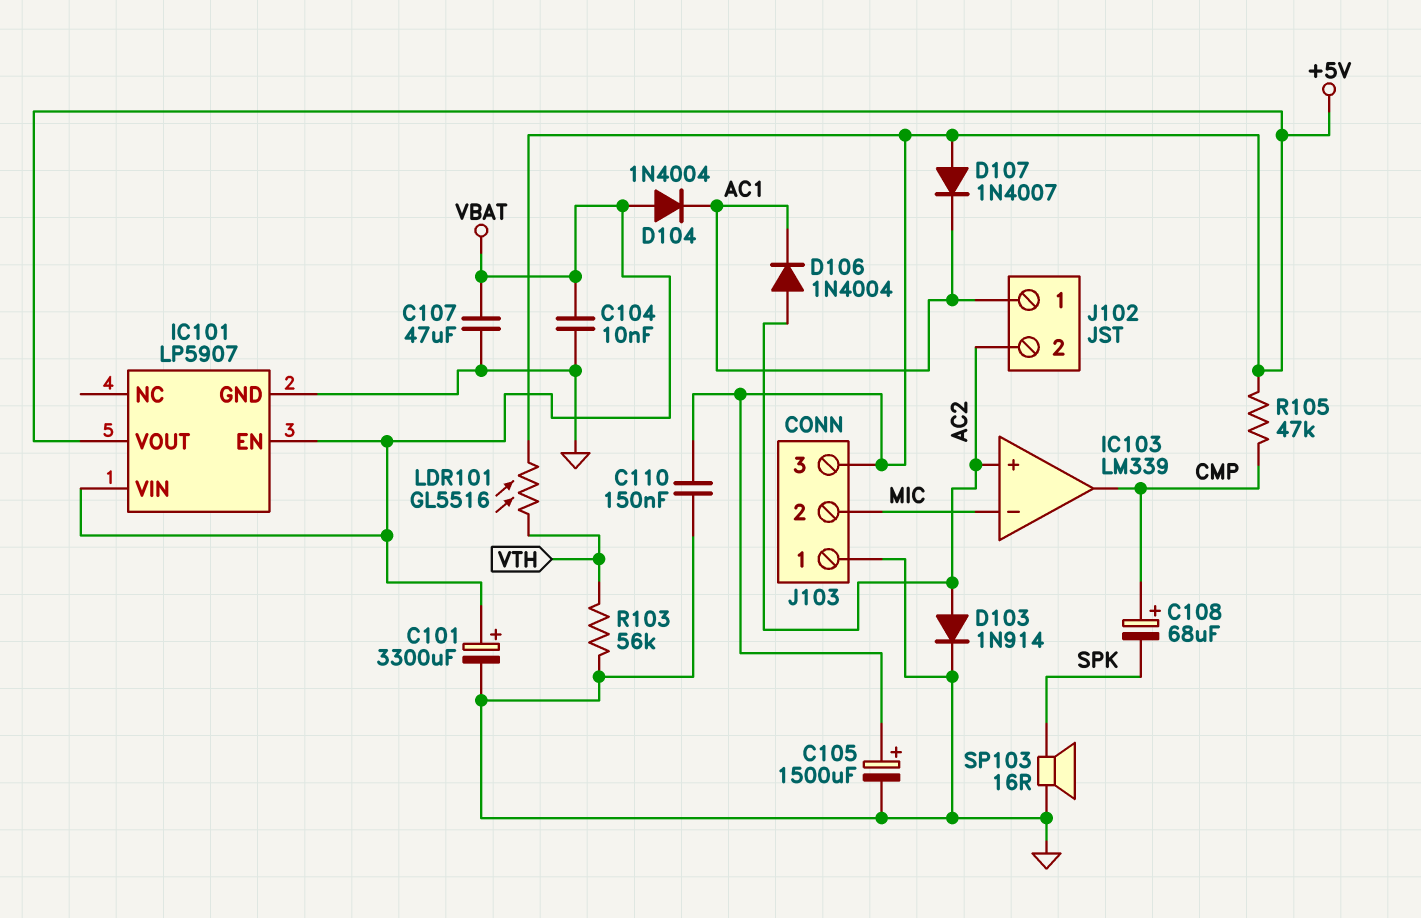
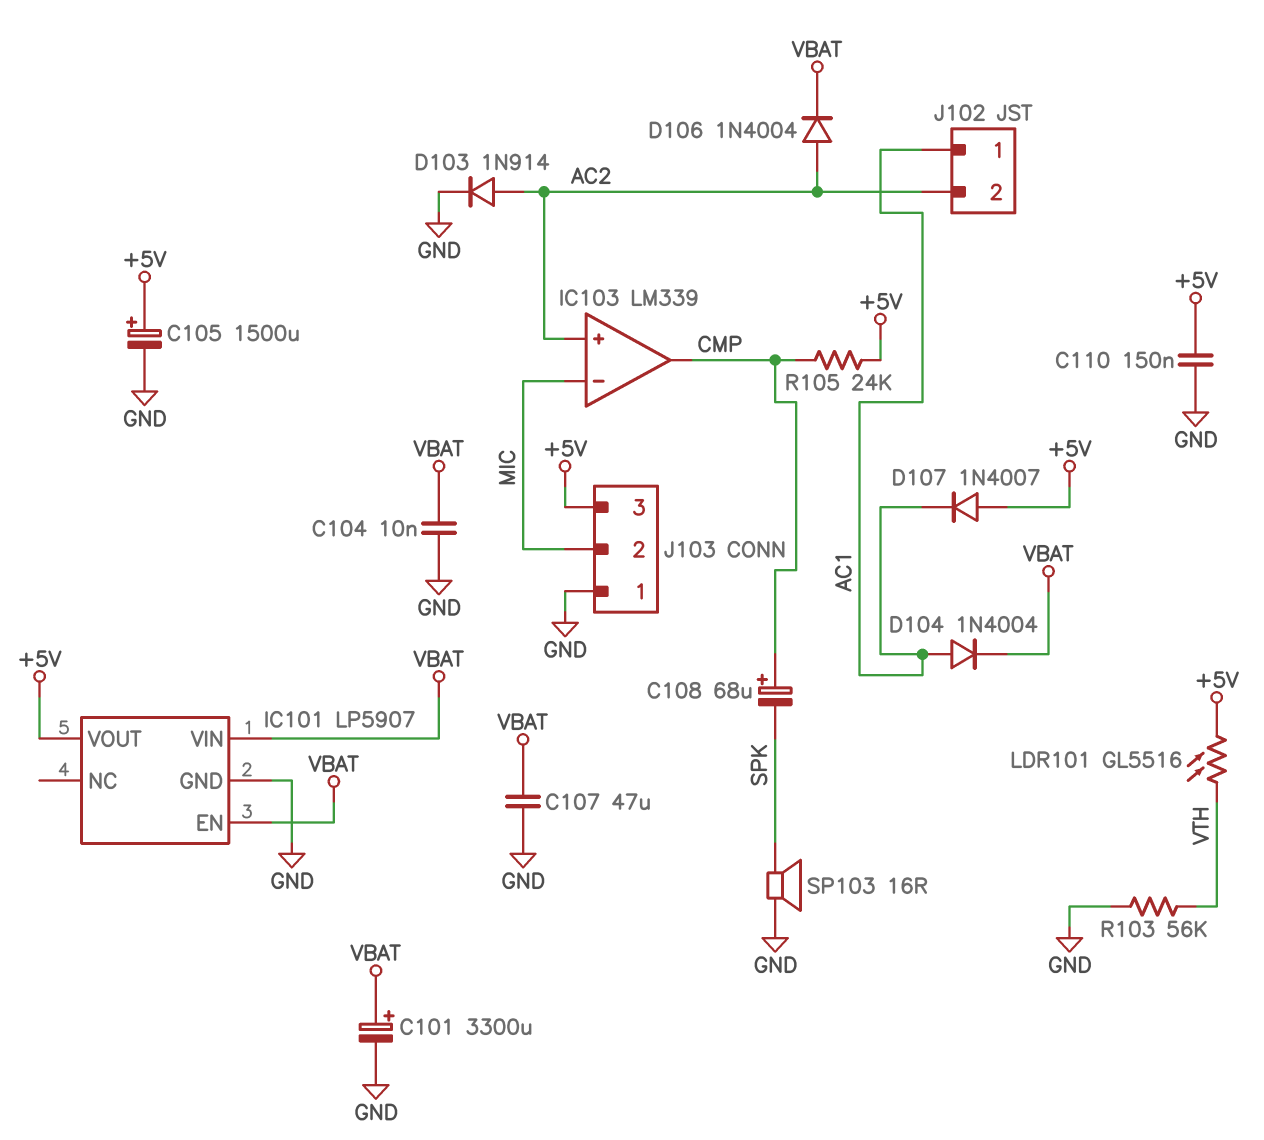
D104: diode 1N4004 (A VBAT, K AC1) -> diode 1N4004 (A AC1, K VBAT)
D106: diode 1N4004 (A AC2, K AC1) -> diode 1N4004 (A AC2, K VBAT)
R105: 47k (+5V, CMP) -> 24k (+5V, CMP)

